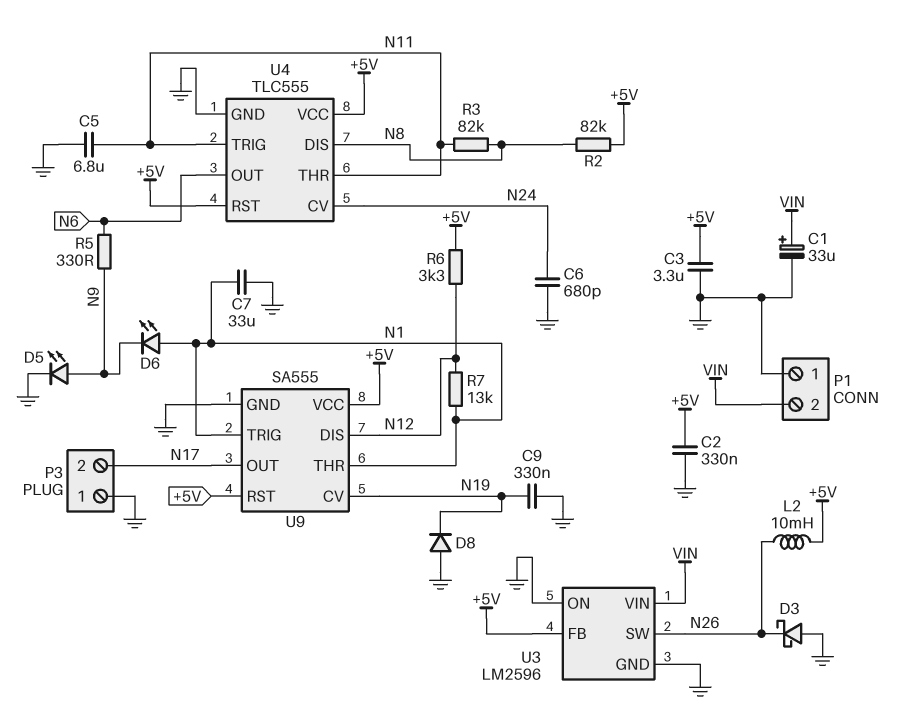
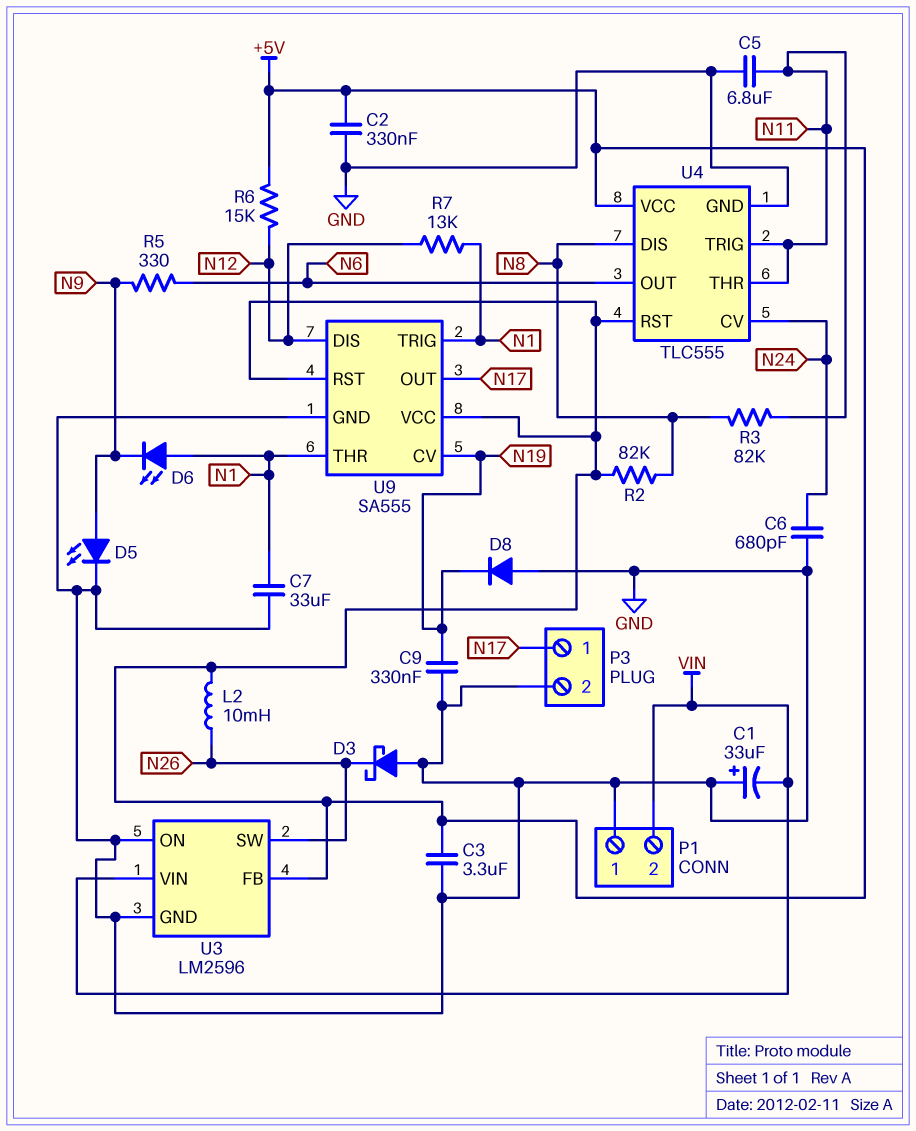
C1: 33uF (plus VIN, minus GND) -> 33uF (plus GND, minus VIN)
P3 pin 1: GND -> N17
P3 pin 2: N17 -> GND
R6: 3.3k (+5V, N12) -> 15k (+5V, N12)

